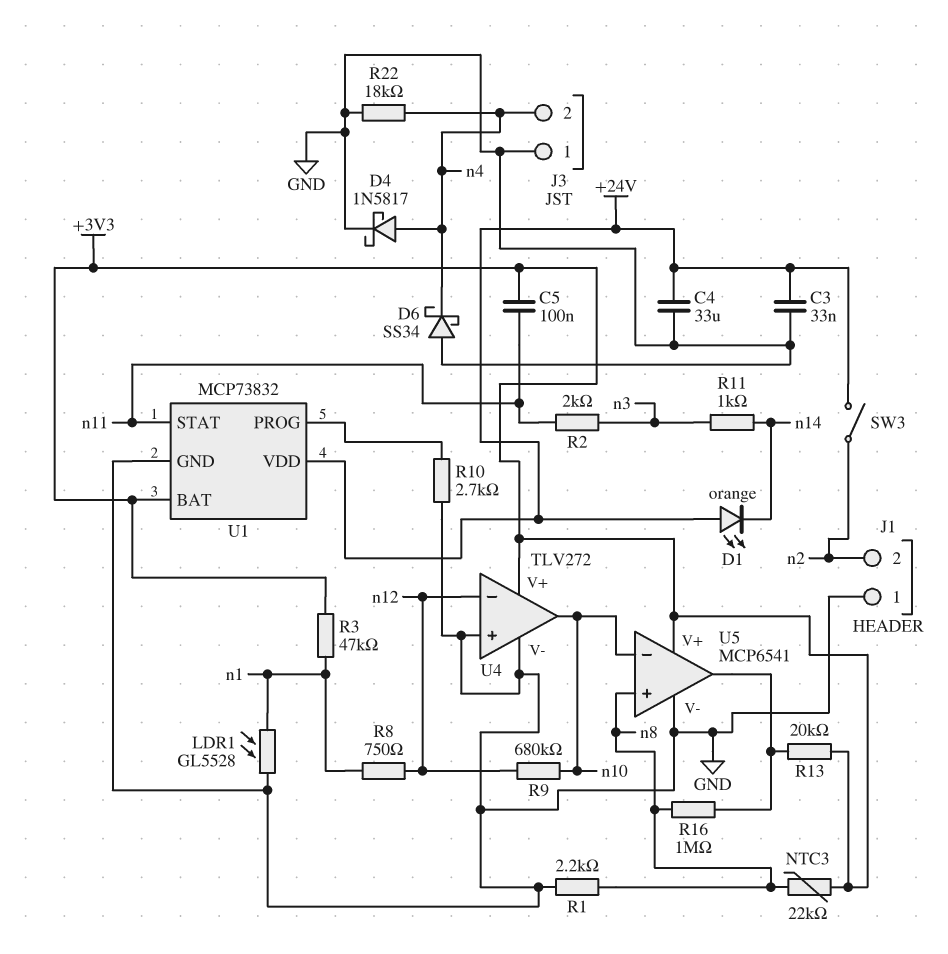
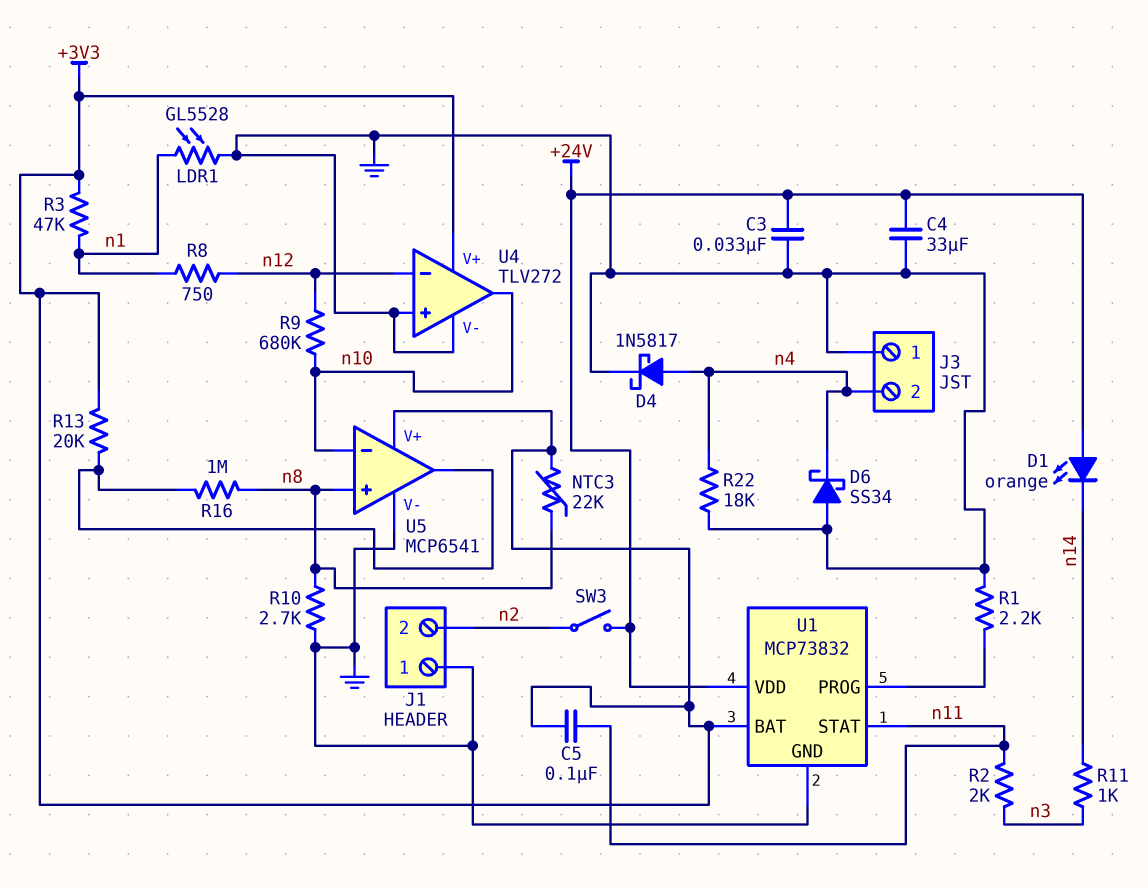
R1: 2.2k (GND, n8) -> 2.2k (GND, U1/PROG)
R10: 2.7k (GND, U1/PROG) -> 2.7k (GND, n8)

